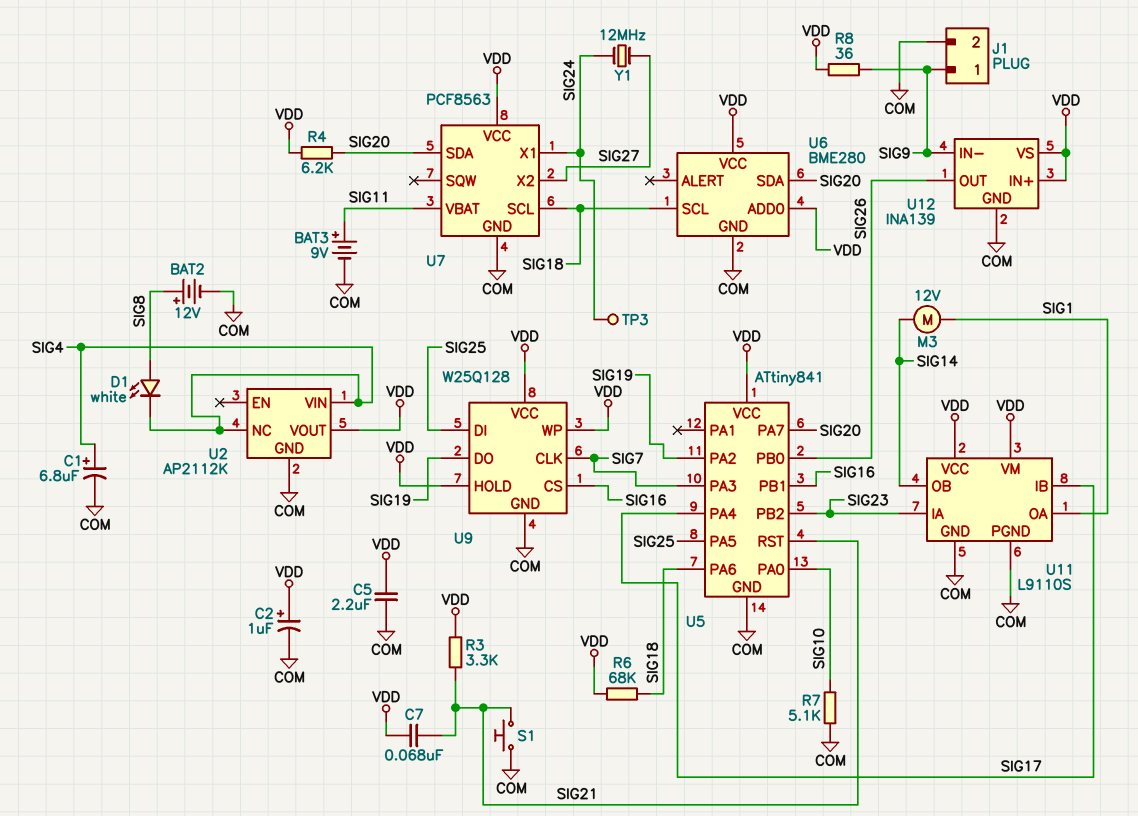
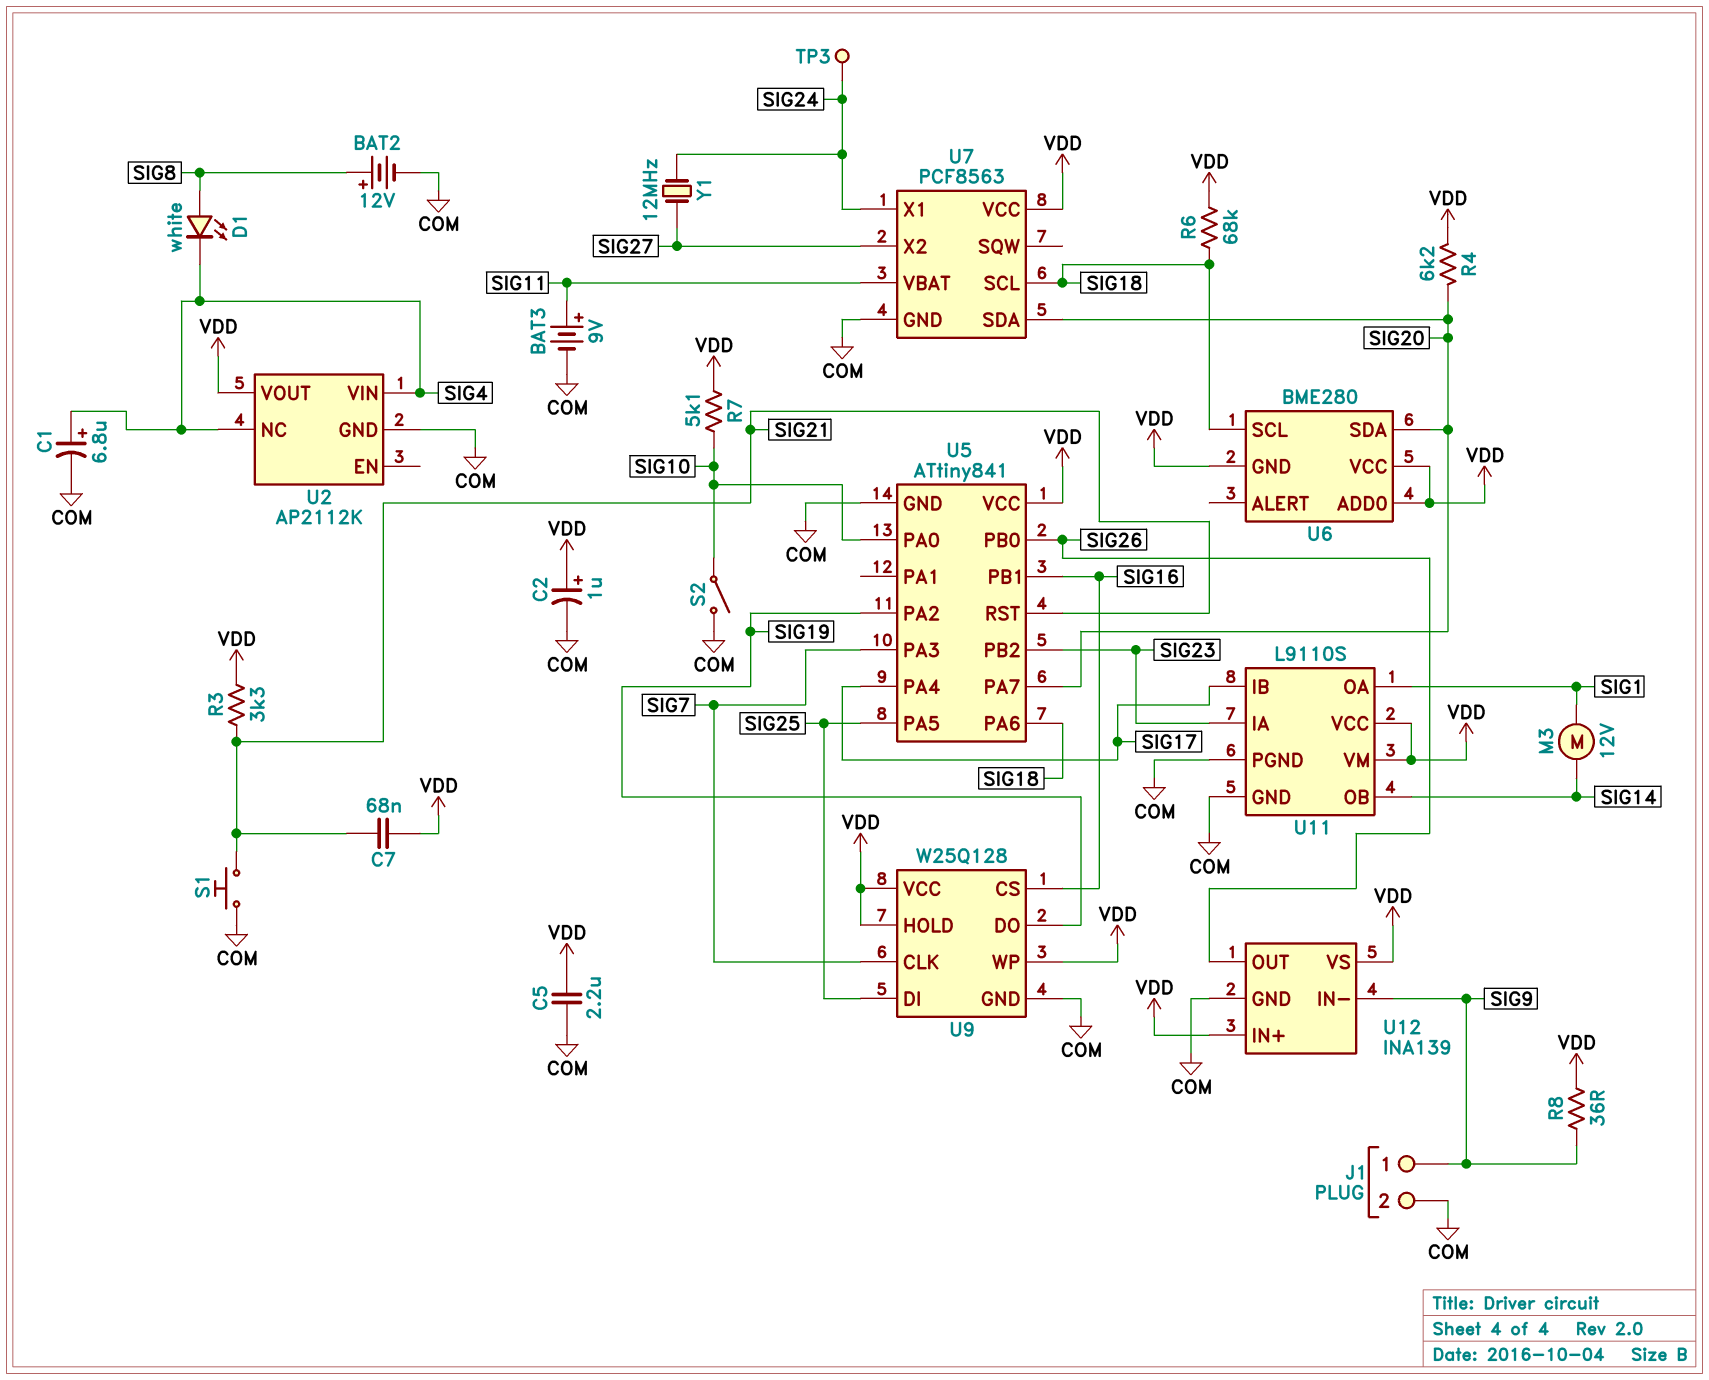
R7: 5.1k (COM, SIG10) -> 5.1k (SIG10, VDD)
S2: none -> switch (COM, SIG10)
U6 pin GND: COM -> VDD

